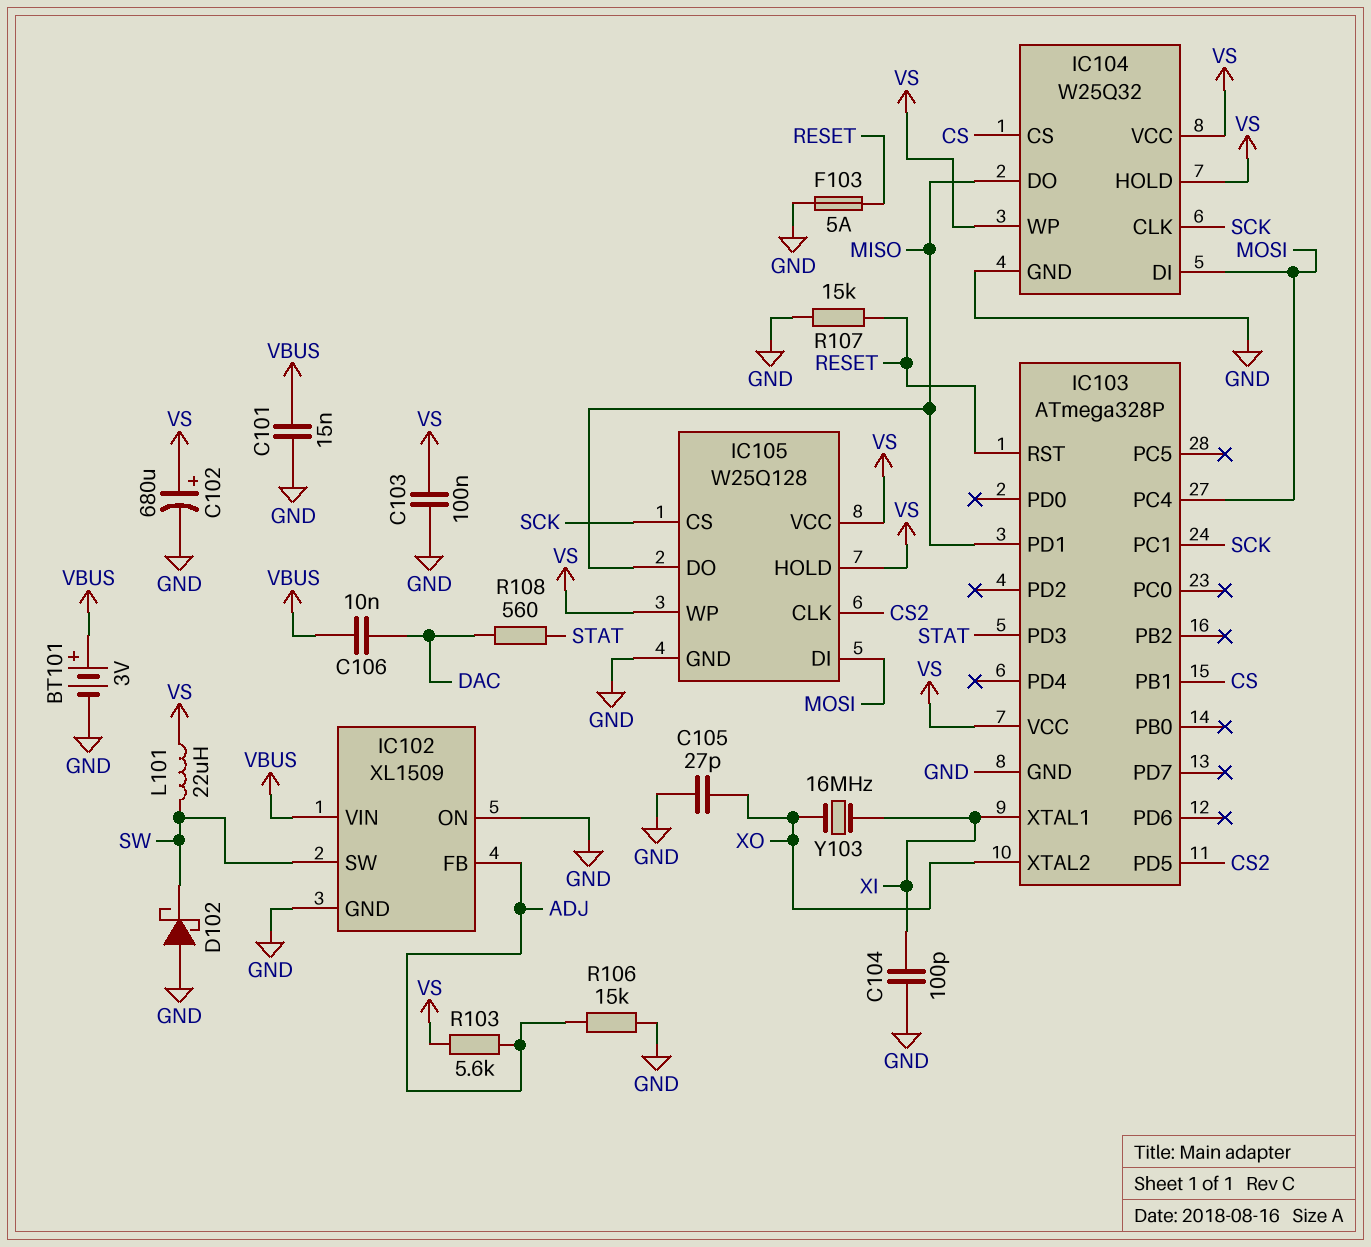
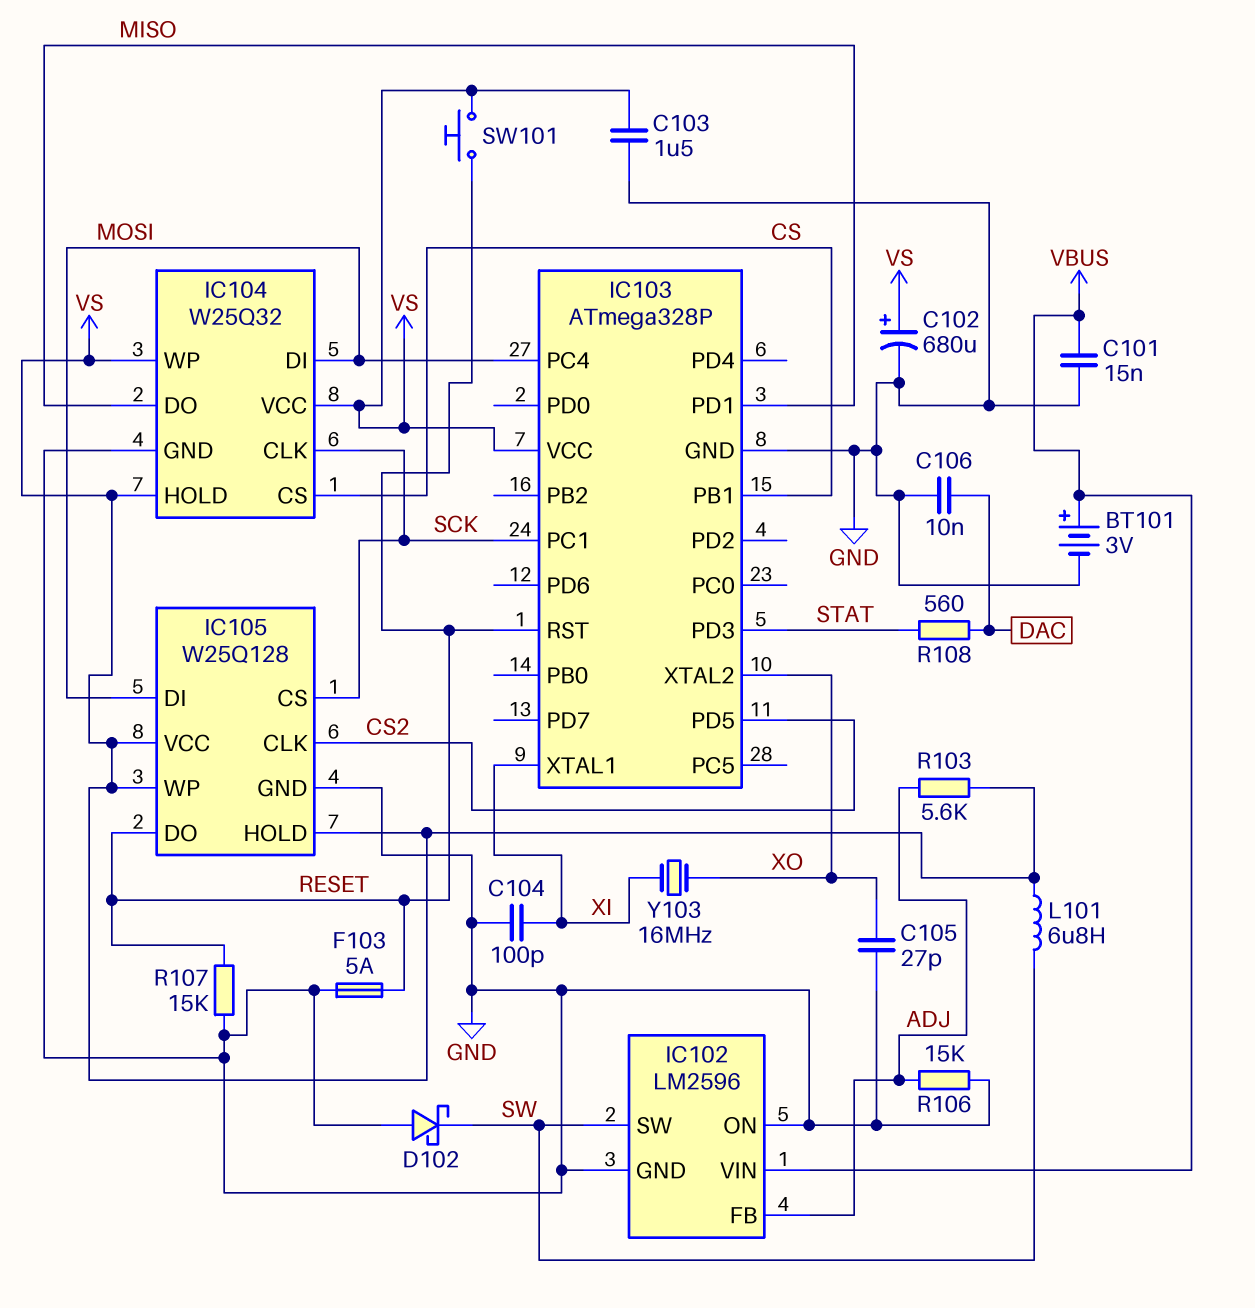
C103: 100nF (GND, VS) -> 1.5uF (GND, VS)
C106: 10nF (DAC, VBUS) -> 10nF (DAC, GND)
IC102: XL1509 -> LM2596
IC105 pin DO: MISO -> RESET
L101: 22uH (SW, VS) -> 6.8uH (SW, VS)
SW101: none -> button (RESET, VS)

